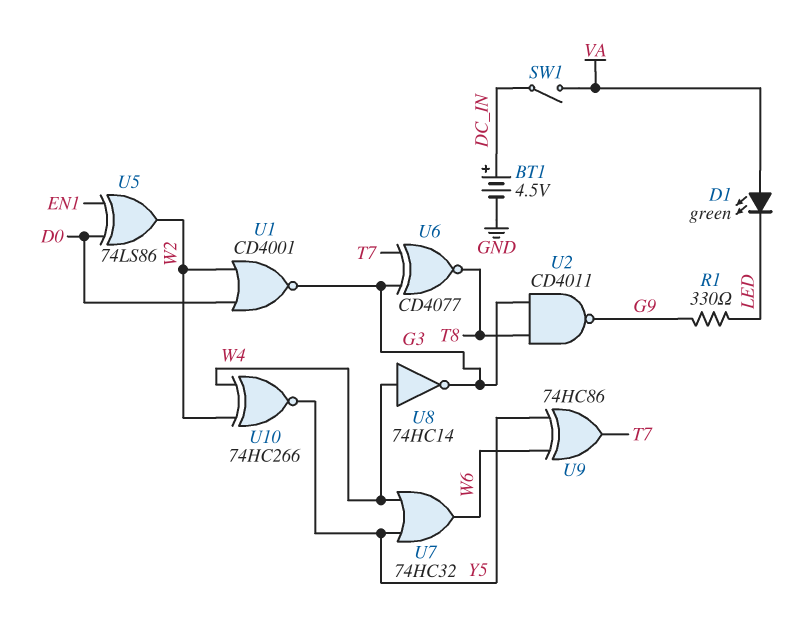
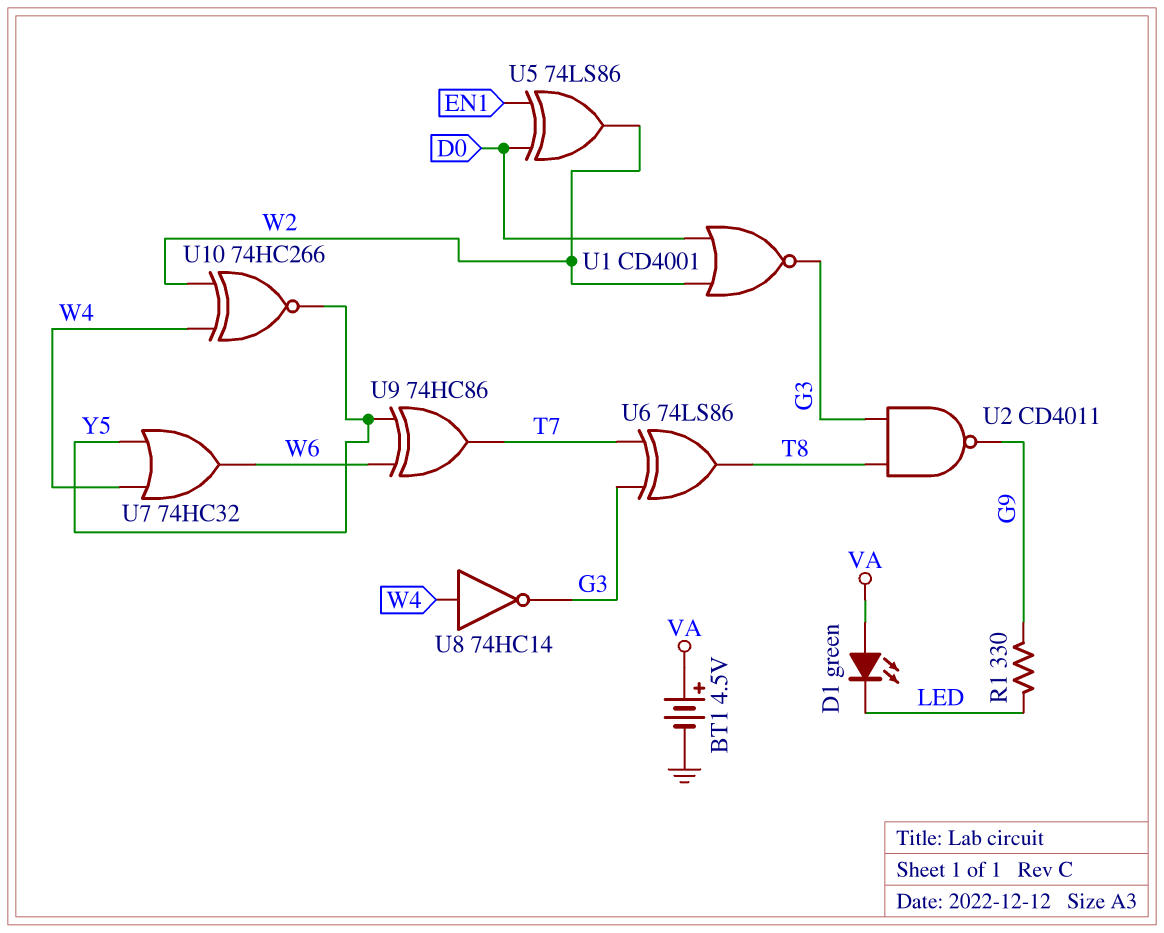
BT1: 4.5V (plus DC_IN, minus GND) -> 4.5V (plus VA, minus GND)
SW1: switch (DC_IN, VA) -> none
U6: XNOR CD4077 (in G3, in T7, out T8) -> XOR 74LS86 (in G3, in T7, out T8)

